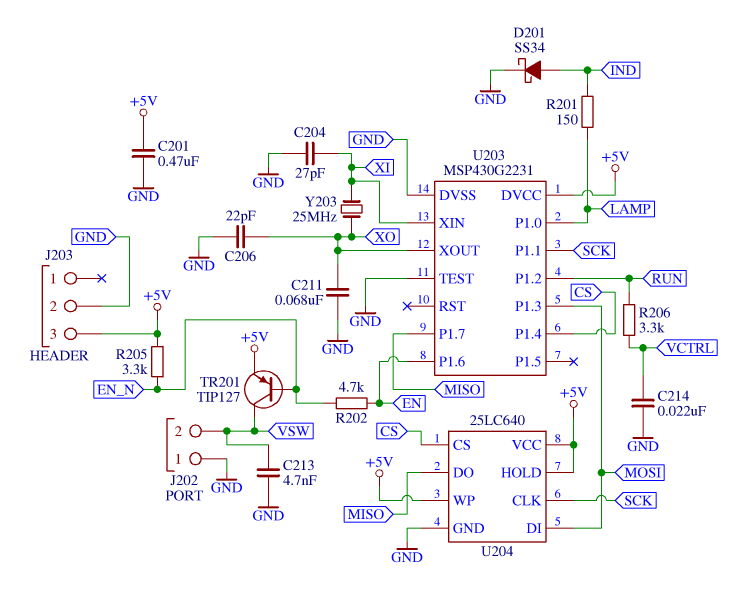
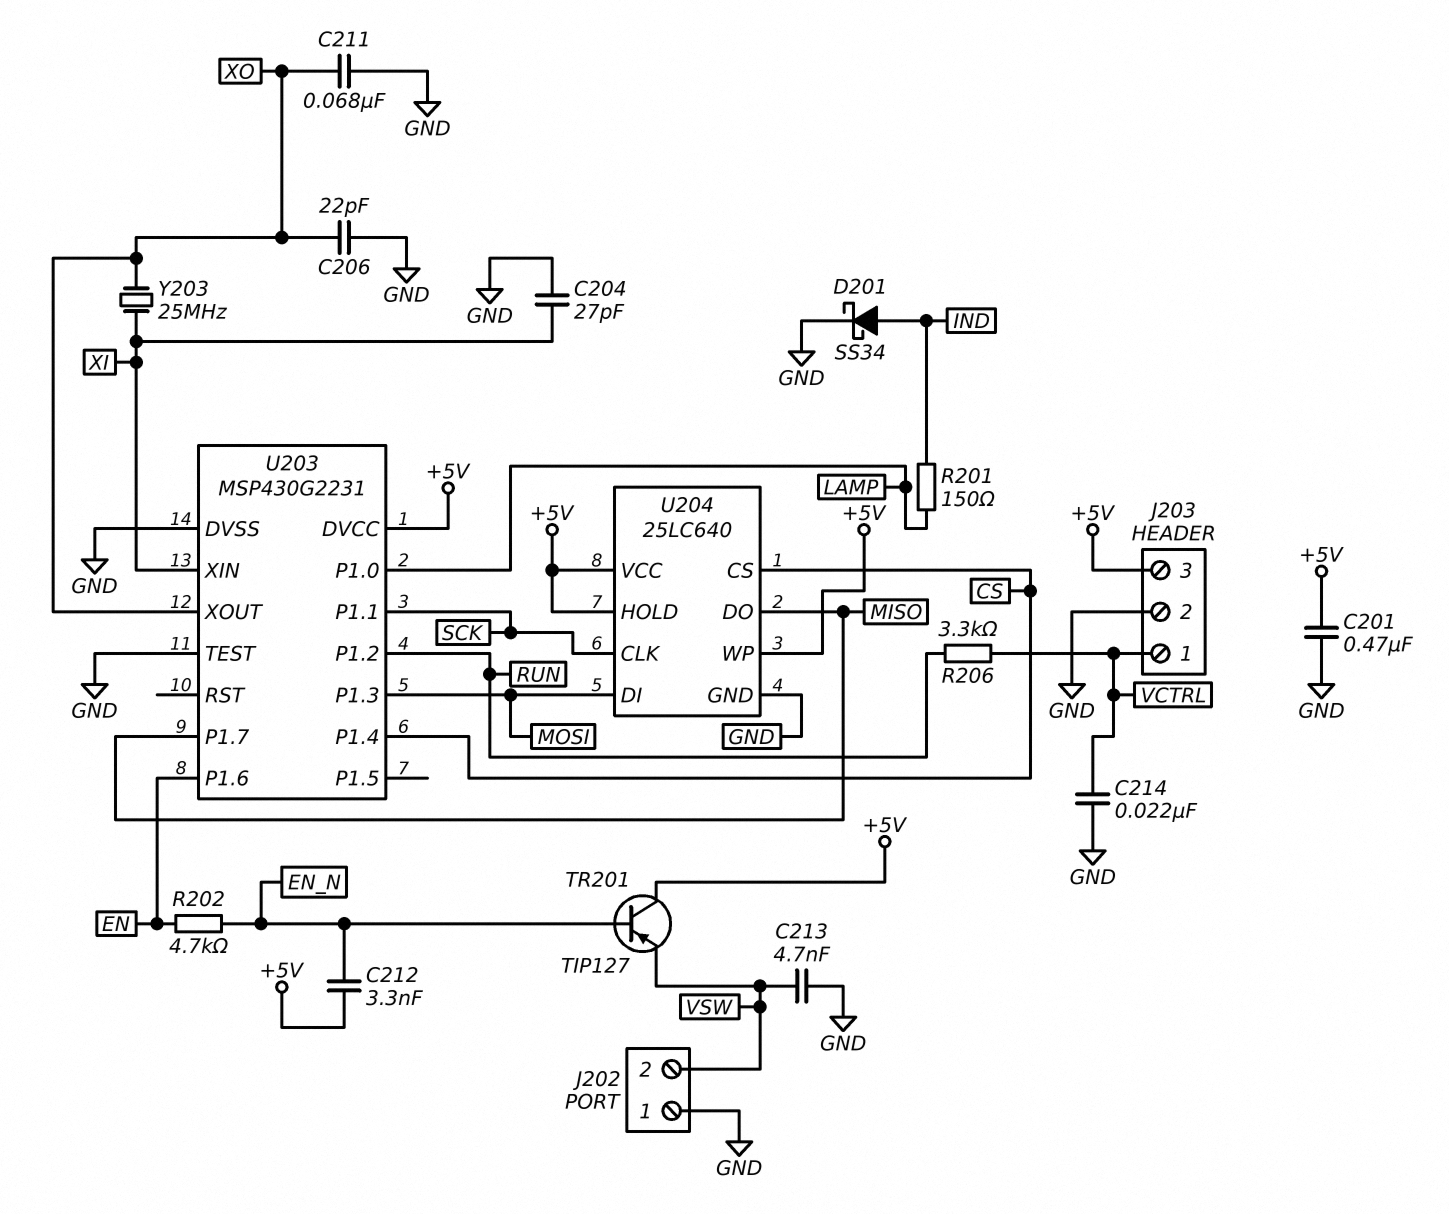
C212: none -> 3.3nF (+5V, EN_N)
J203 pin 1: none -> VCTRL
R205: 3.3k (+5V, EN_N) -> none
TR201: PNP TIP127 (B EN_N, C VSW, E +5V) -> PNP TIP127 (B EN_N, C +5V, E VSW)

